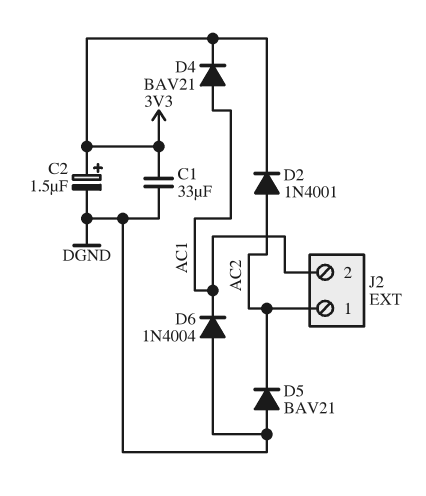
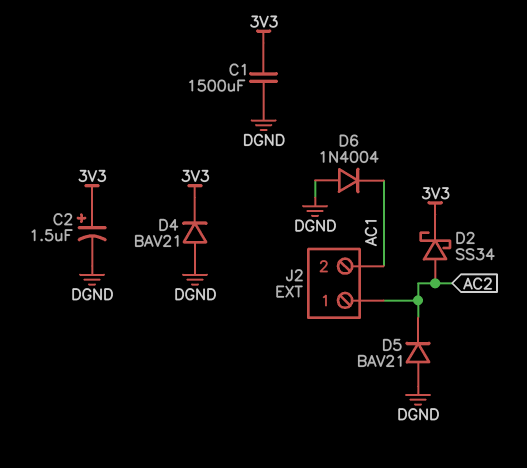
C1: 33uF (3V3, DGND) -> 1500uF (3V3, DGND)
D2: diode 1N4001 (A AC2, K 3V3) -> schottky SS34 (A AC2, K 3V3)
D4: diode BAV21 (A AC1, K 3V3) -> diode BAV21 (A DGND, K 3V3)

